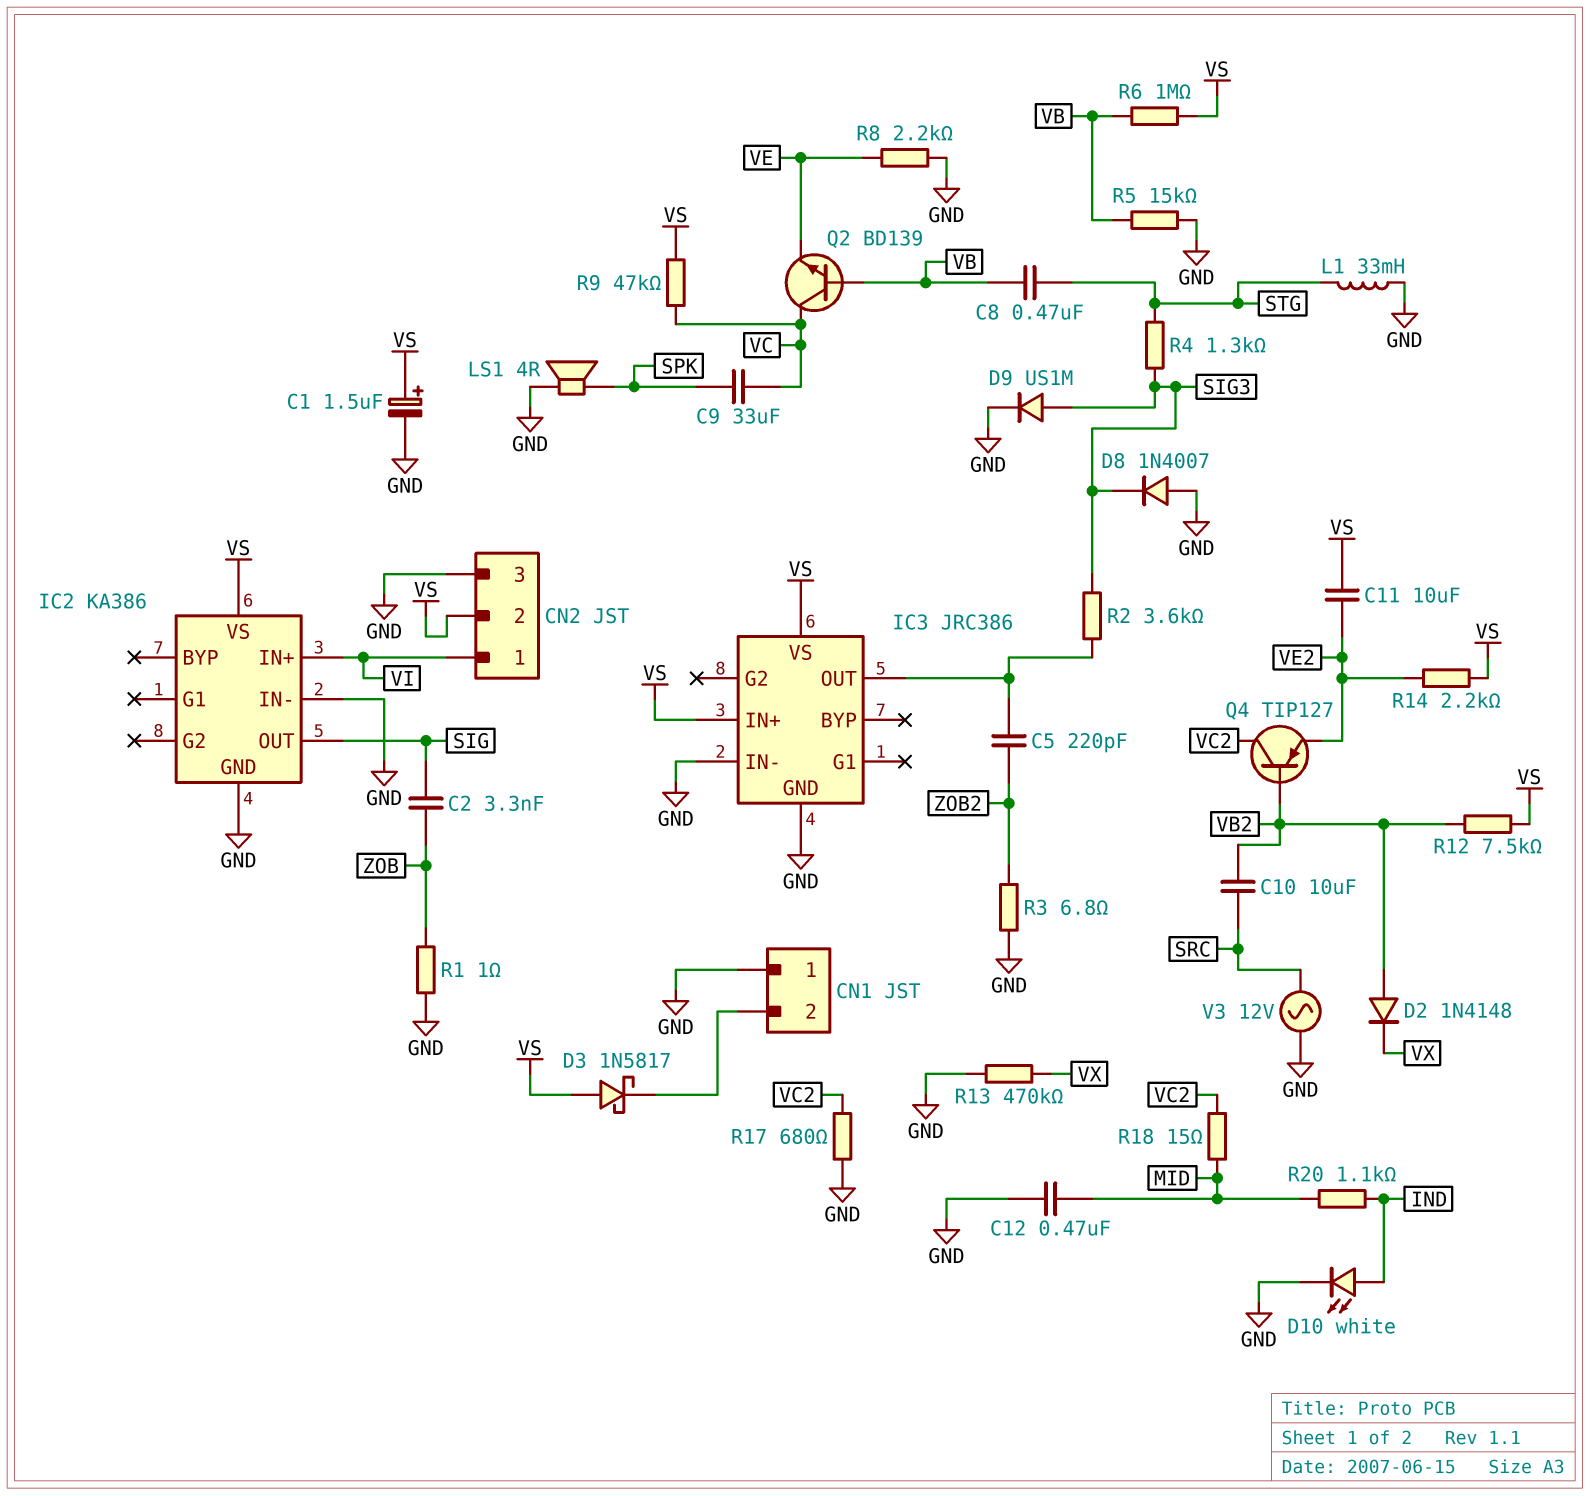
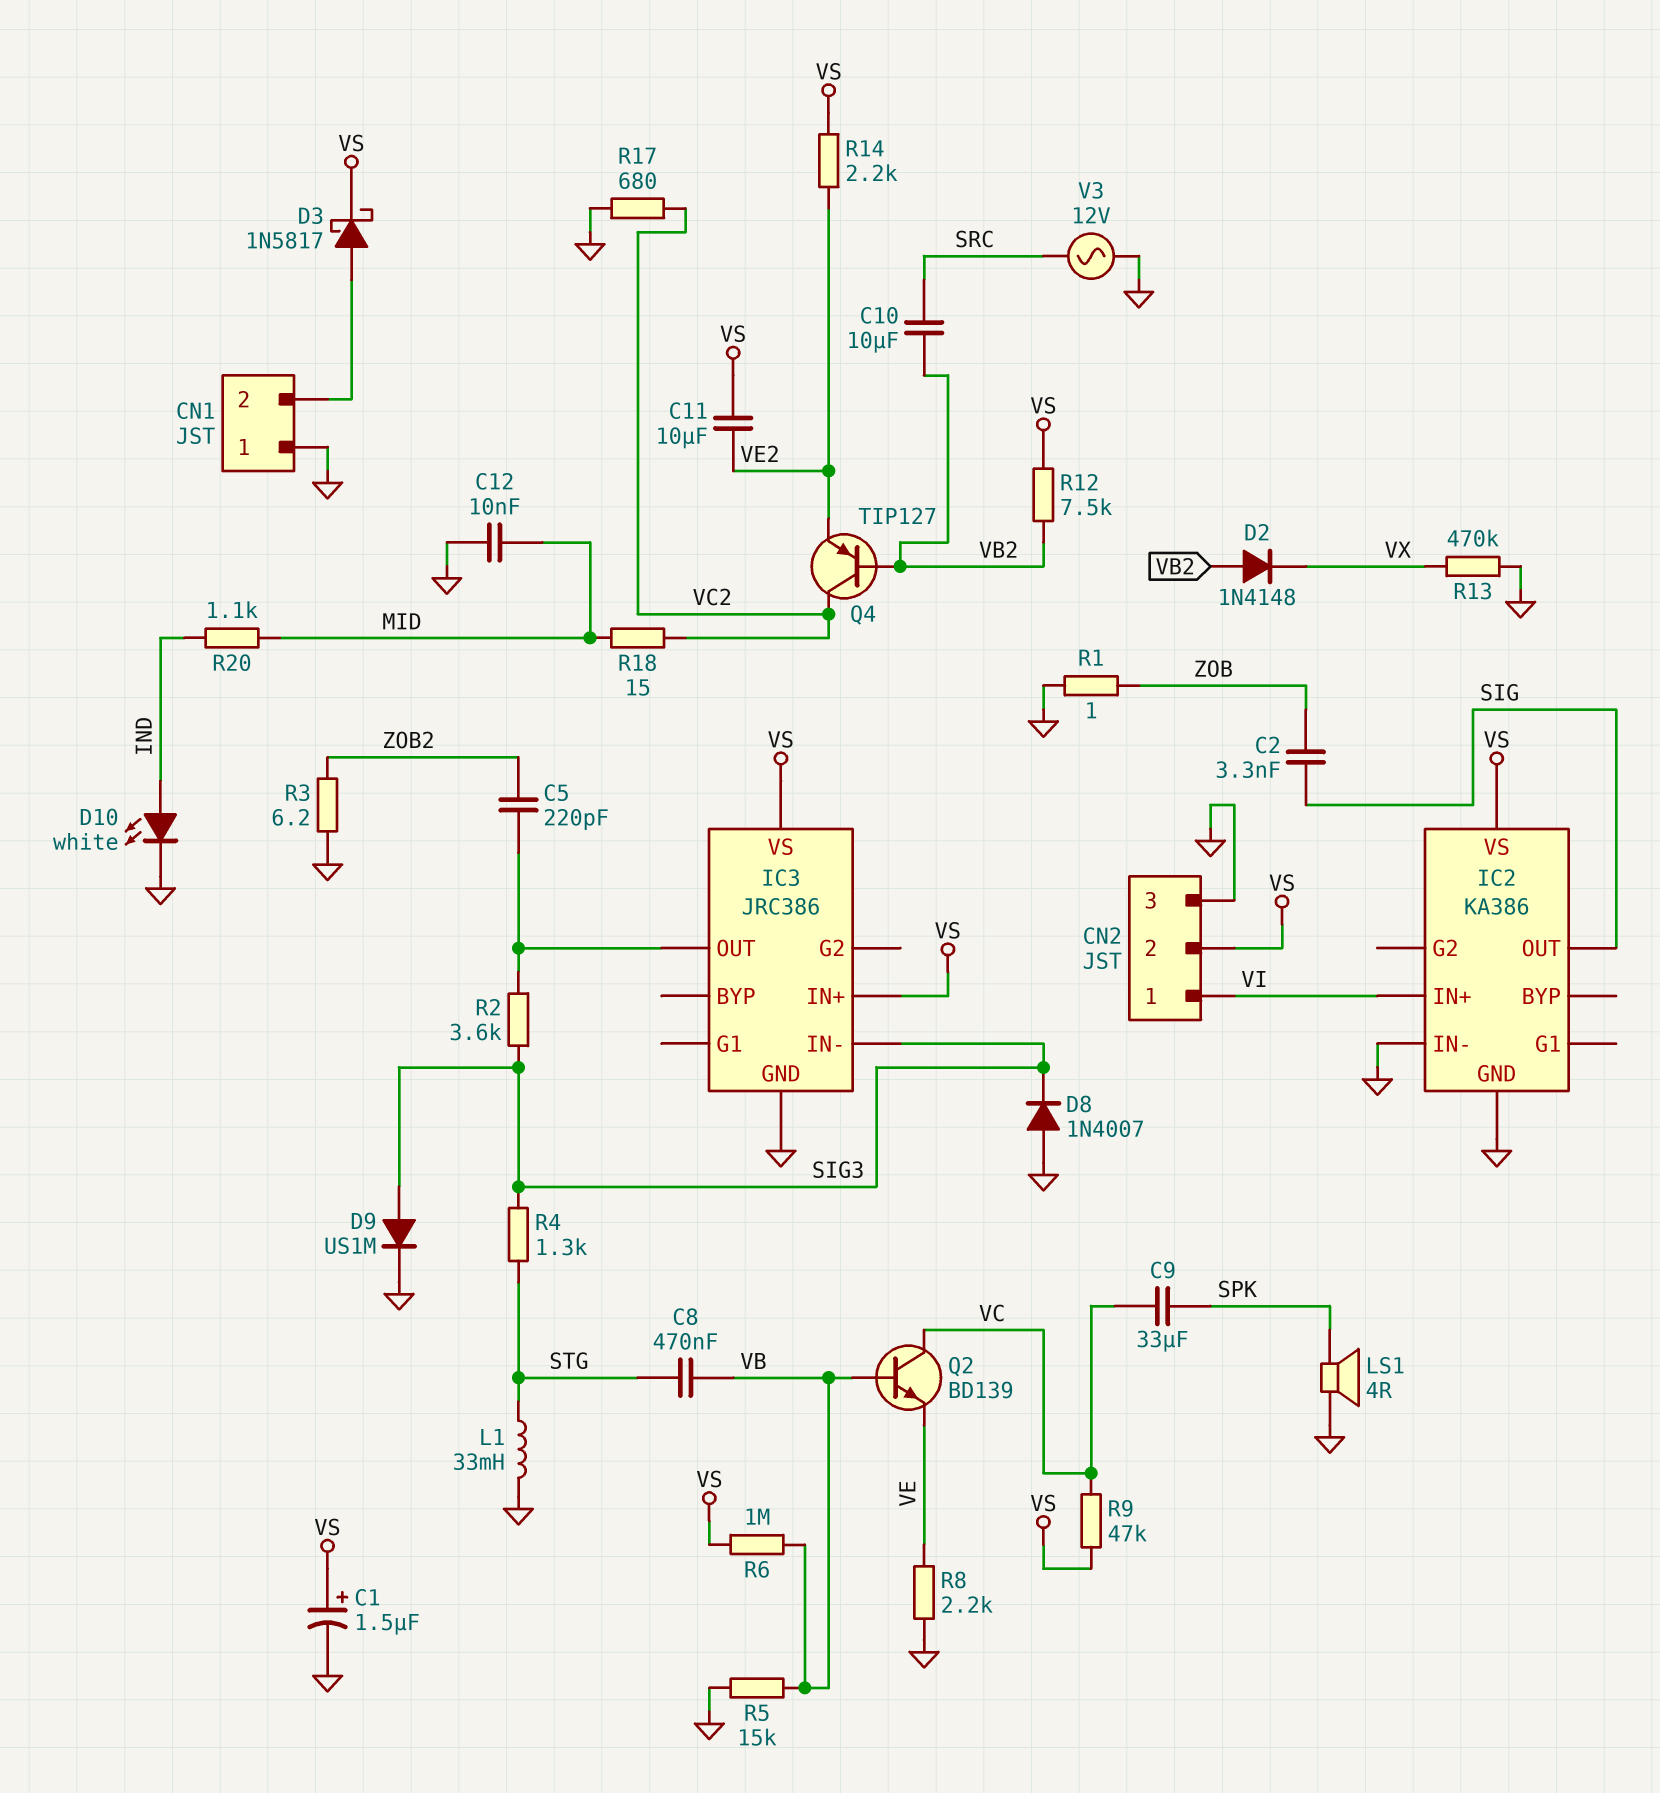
C12: 470nF (GND, MID) -> 10nF (GND, MID)
D3: schottky 1N5817 (A VS, K CN1/2) -> schottky 1N5817 (A CN1/2, K VS)
IC3 pin IN-: GND -> SIG3
R3: 6.8 (GND, ZOB2) -> 6.2 (GND, ZOB2)

